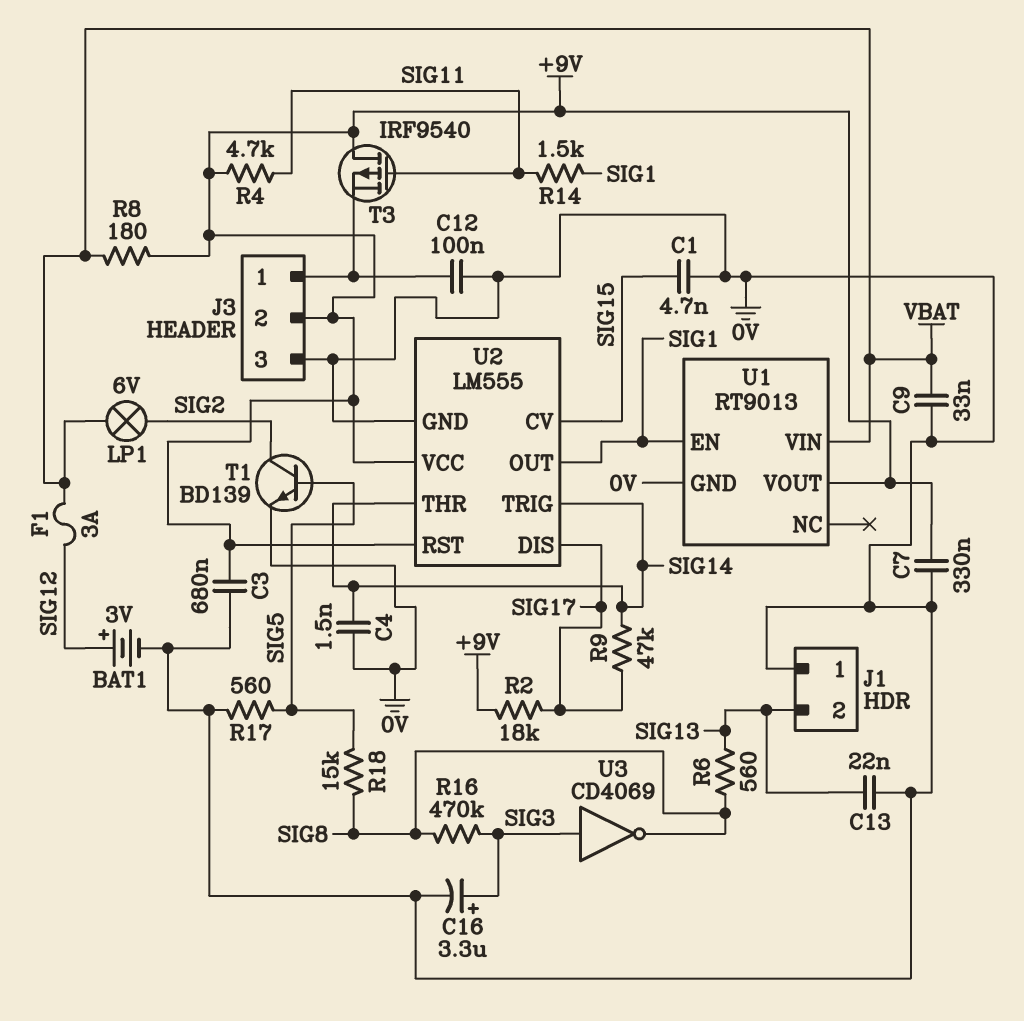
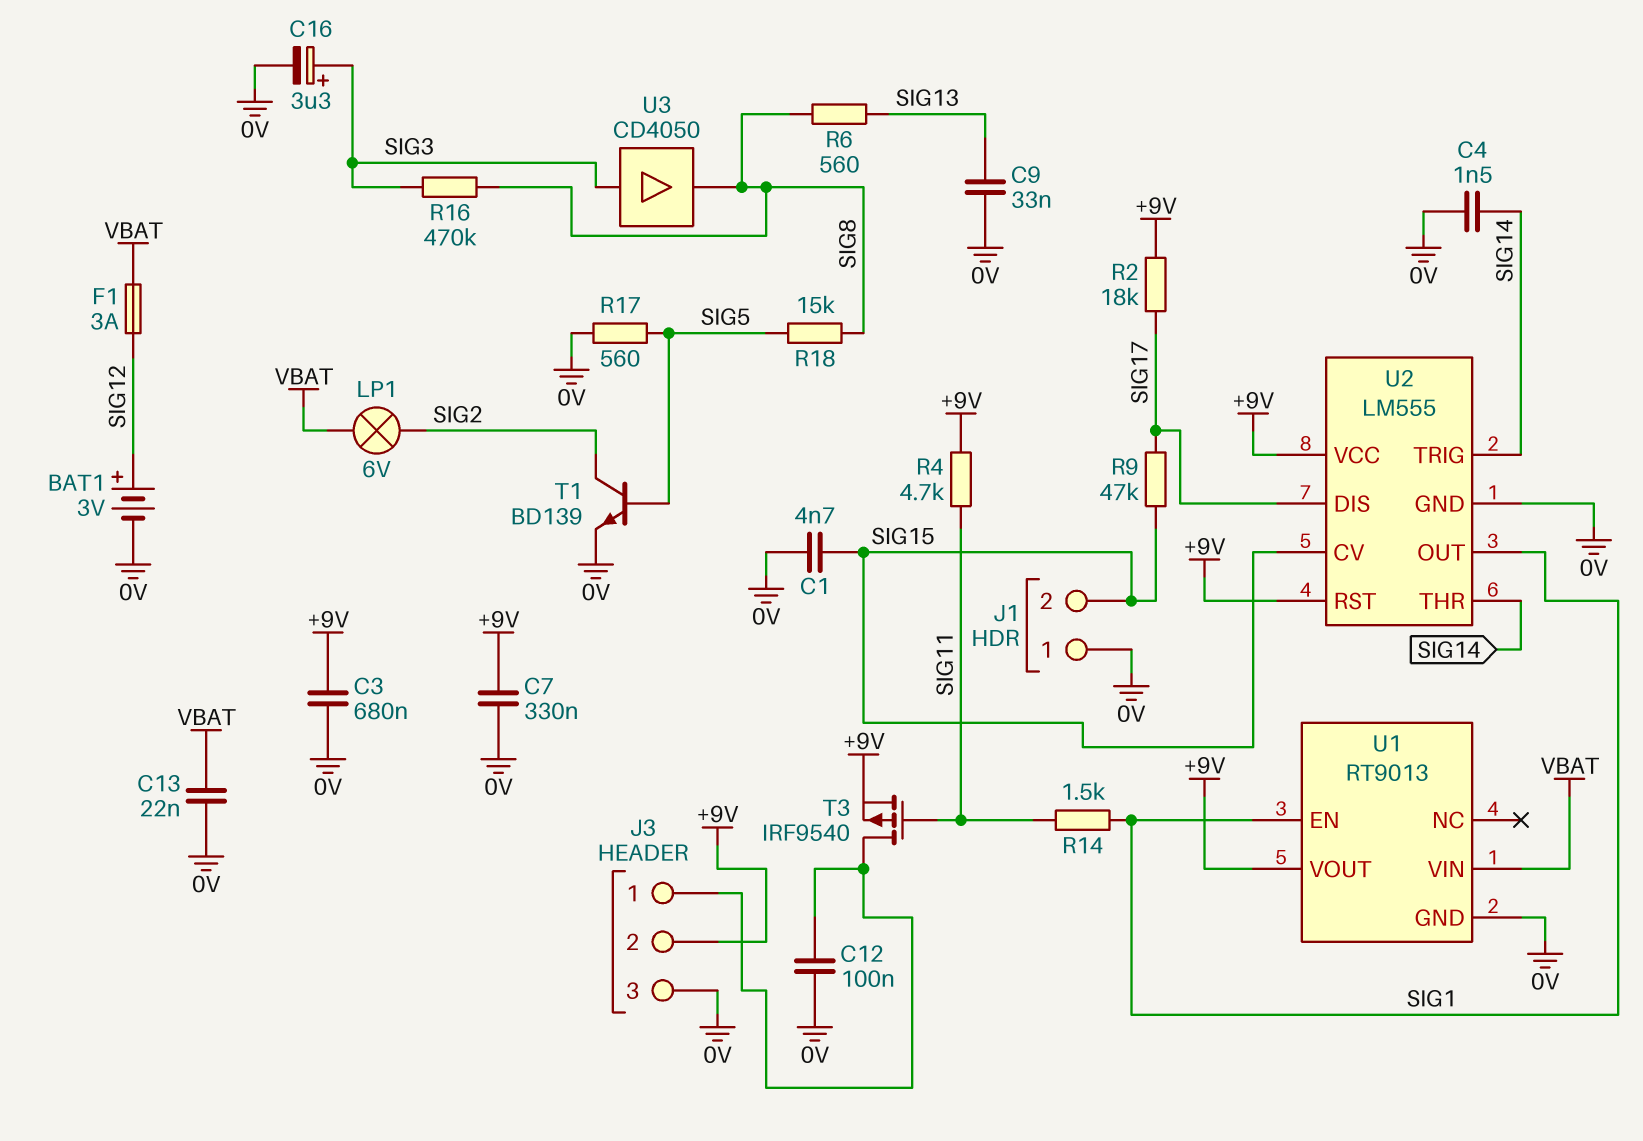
C9: 33nF (0V, VBAT) -> 33nF (0V, SIG13)
C13: 22nF (0V, SIG13) -> 22nF (0V, VBAT)
J1 pin 2: SIG13 -> SIG15
R8: 180 (+9V, VBAT) -> none
R9: 47k (SIG14, SIG17) -> 47k (SIG15, SIG17)
T3: PMOS IRF9540 (G SIG11, D +9V, S J3/1) -> PMOS IRF9540 (G SIG11, D J3/1, S +9V)
U3: NOT CD4069 (in SIG3, out SIG8) -> buffer CD4050 (in SIG3, out SIG8)

